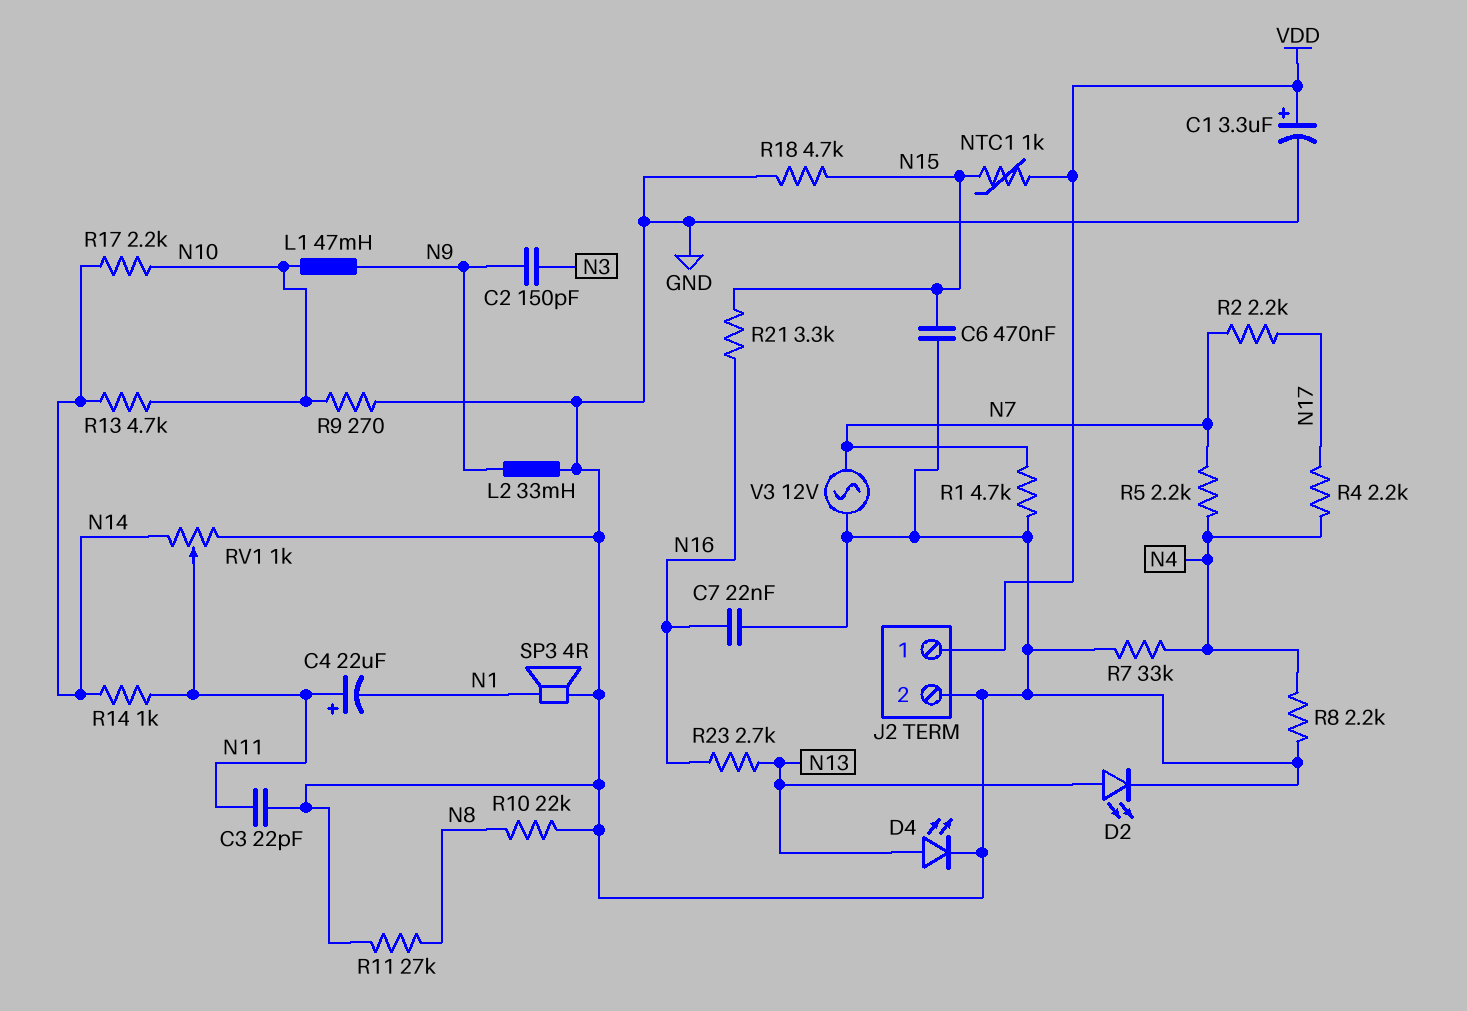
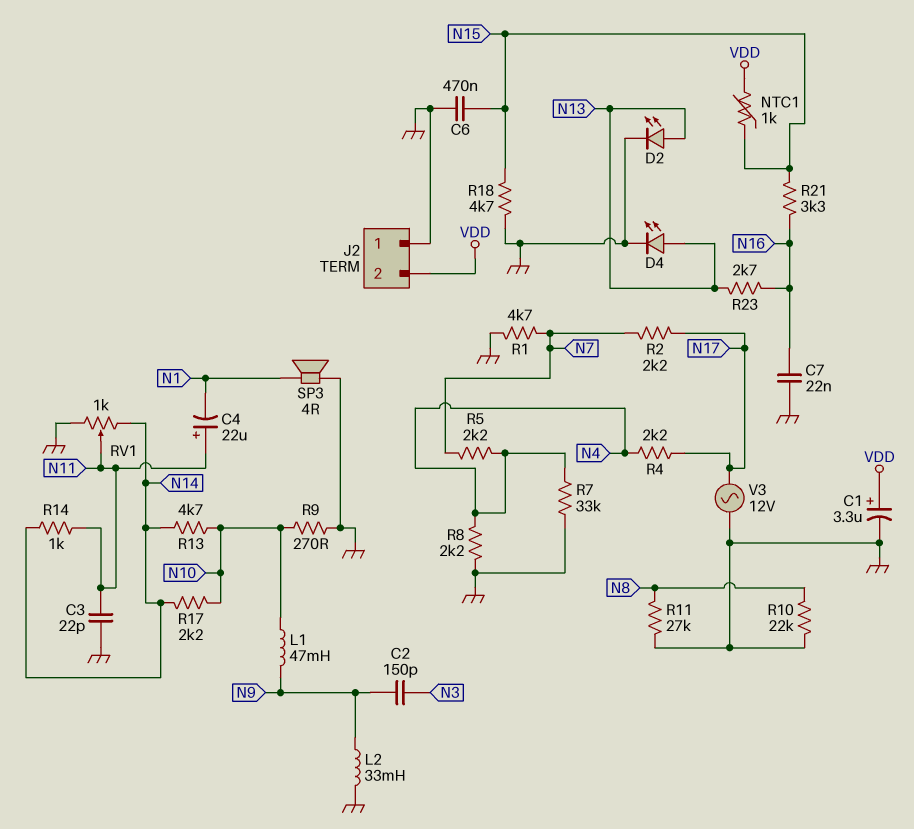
J2 pin 1: VDD -> GND
J2 pin 2: GND -> VDD
V3: AC 12V (GND, N7) -> AC 12V (GND, N17)

